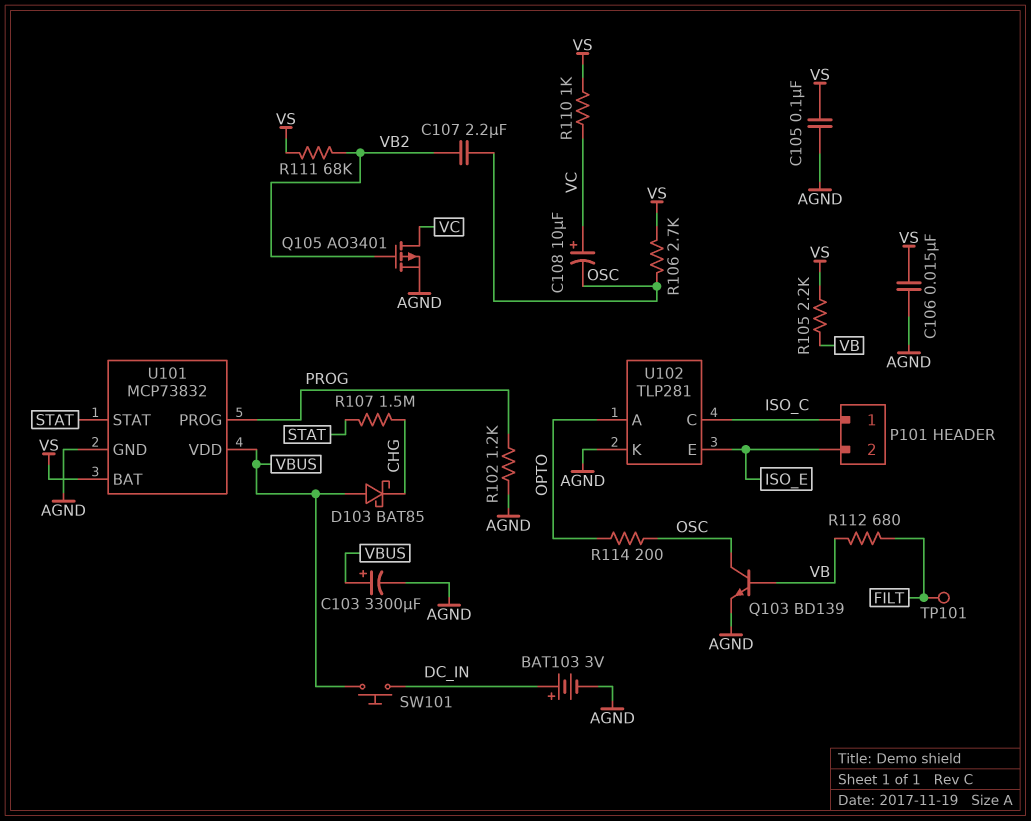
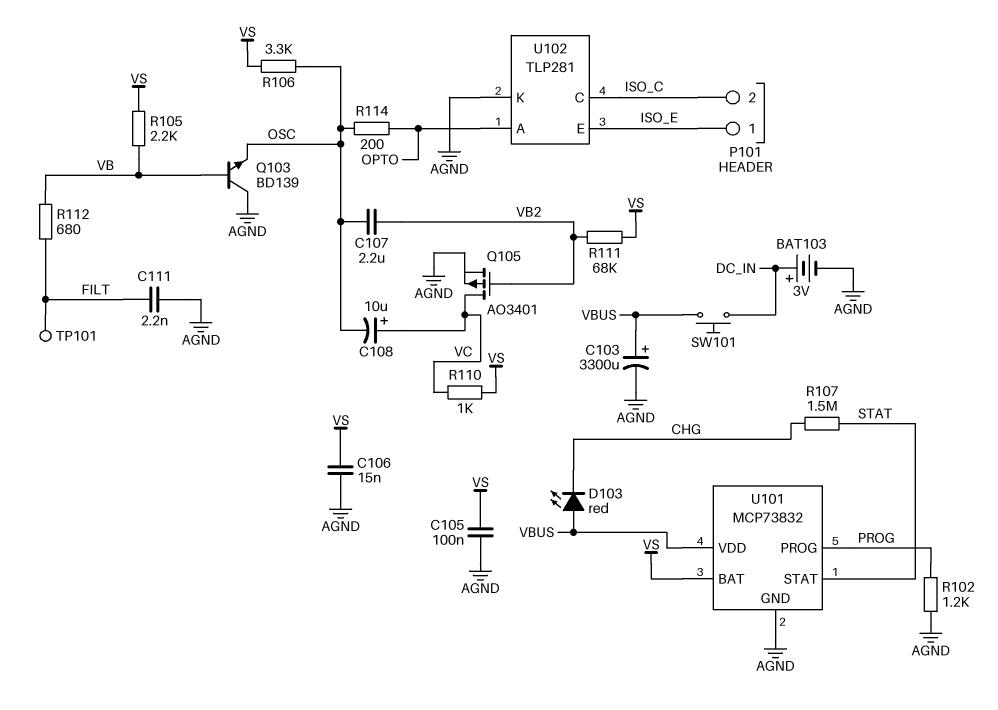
C111: none -> 2.2nF (AGND, FILT)
D103: schottky BAT85 (A VBUS, K CHG) -> LED red (A VBUS, K CHG)
P101 pin 1: ISO_C -> ISO_E
P101 pin 2: ISO_E -> ISO_C
Q103: NPN BD139 (B VB, C OSC, E AGND) -> NPN BD139 (B VB, C AGND, E OSC)
R106: 2.7k (OSC, VS) -> 3.3k (OSC, VS)

